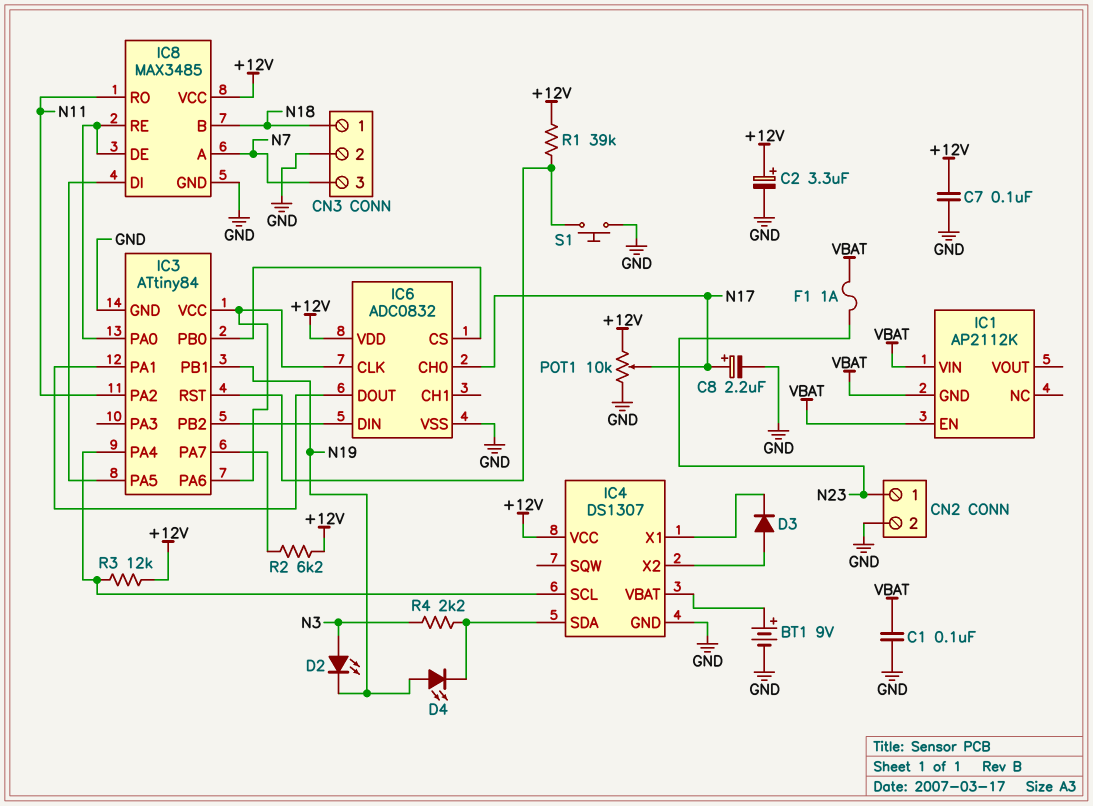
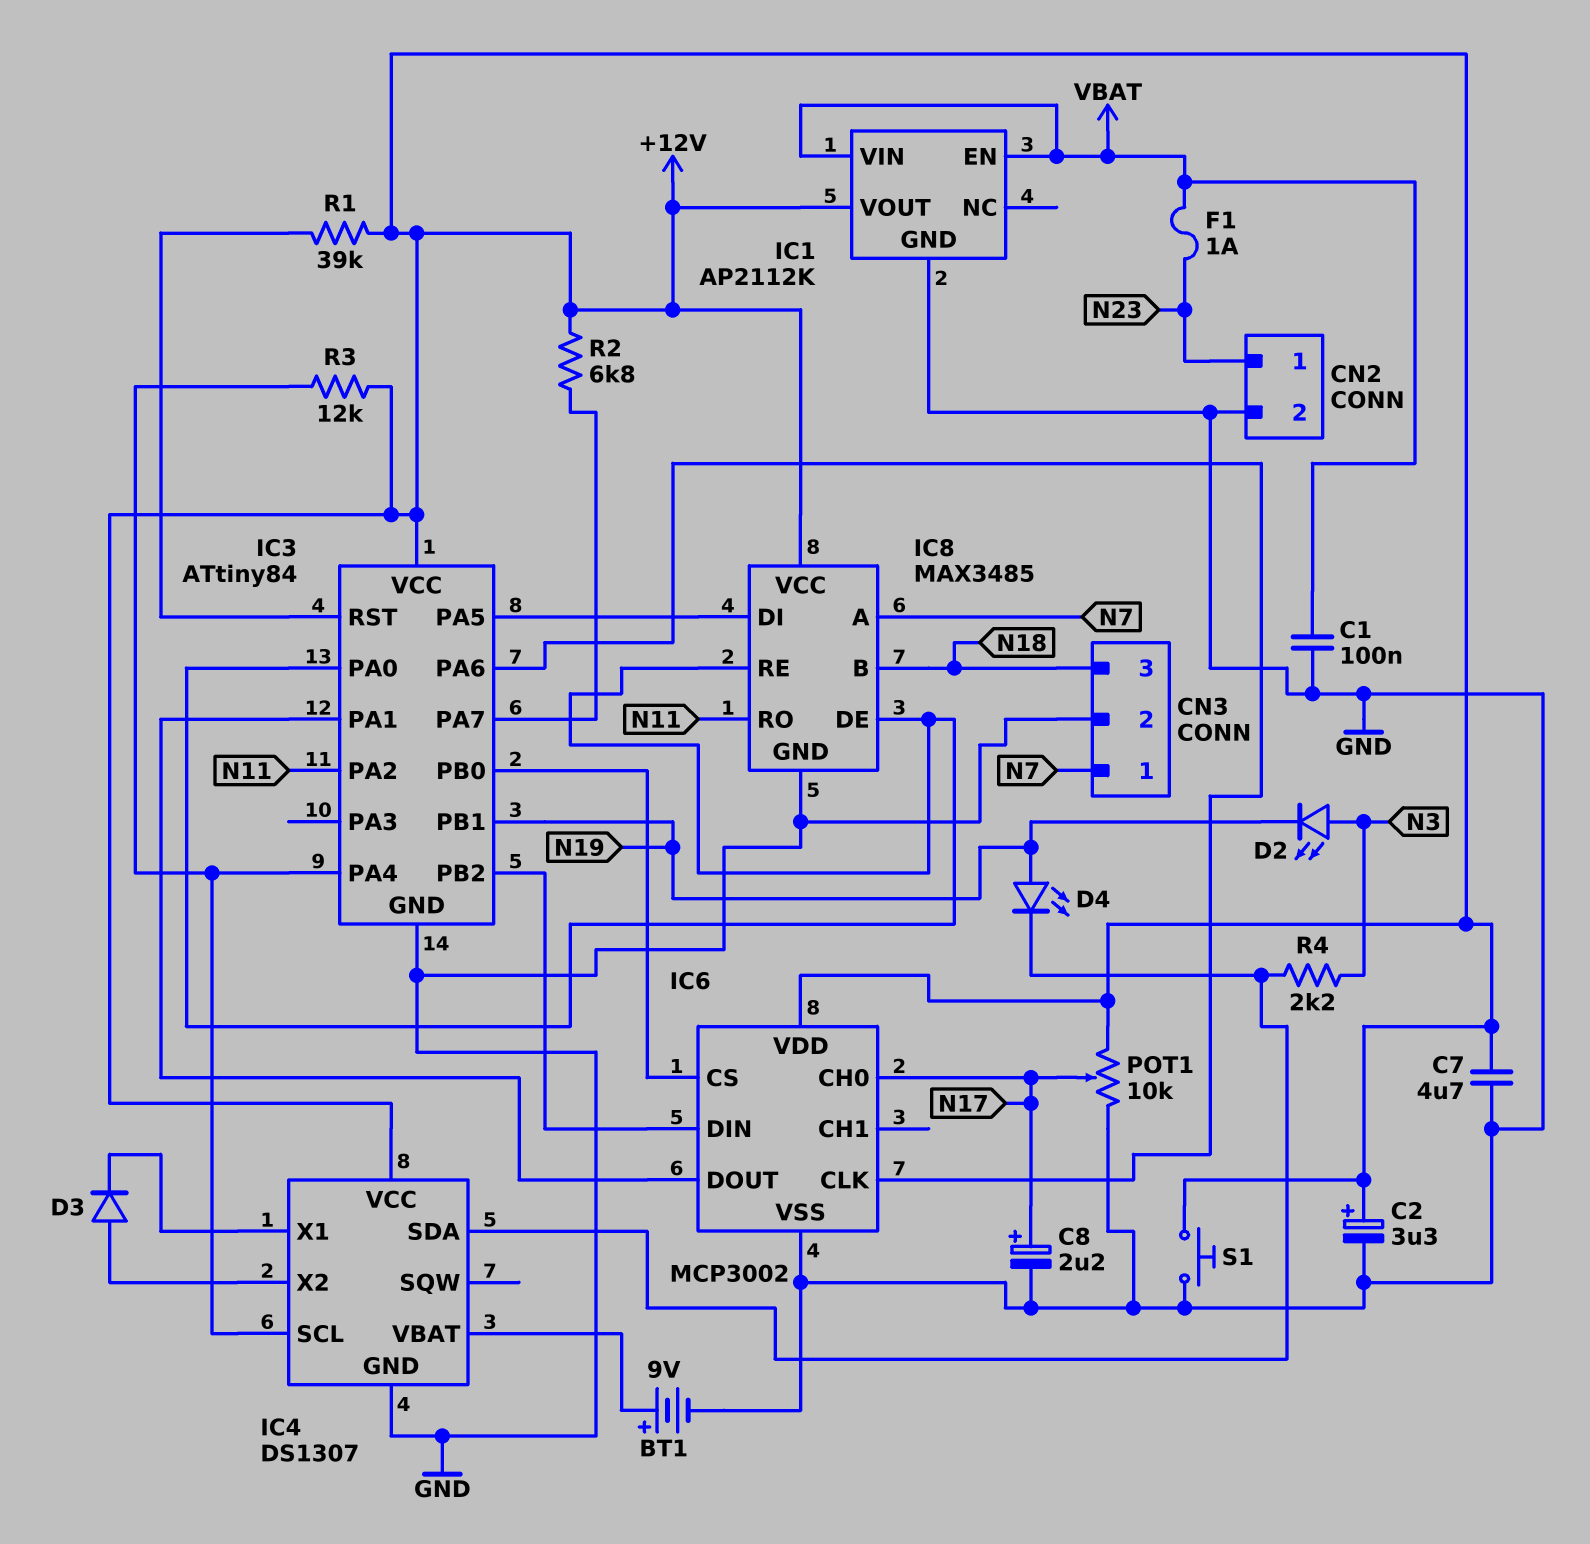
C7: 100nF (+12V, GND) -> 4.7uF (+12V, GND)
CN3 pin 1: N18 -> N7
CN3 pin 3: N7 -> N18
IC1 pin GND: VBAT -> GND
IC1 pin VOUT: none -> +12V
IC3 pin VCC: IC3/PA6 -> +12V
IC6: ADC0832 -> MCP3002
R2: 6.2k (+12V, IC3/PA7) -> 6.8k (+12V, IC3/PA7)
S1: button (GND, IC3/RST) -> button (+12V, GND)

